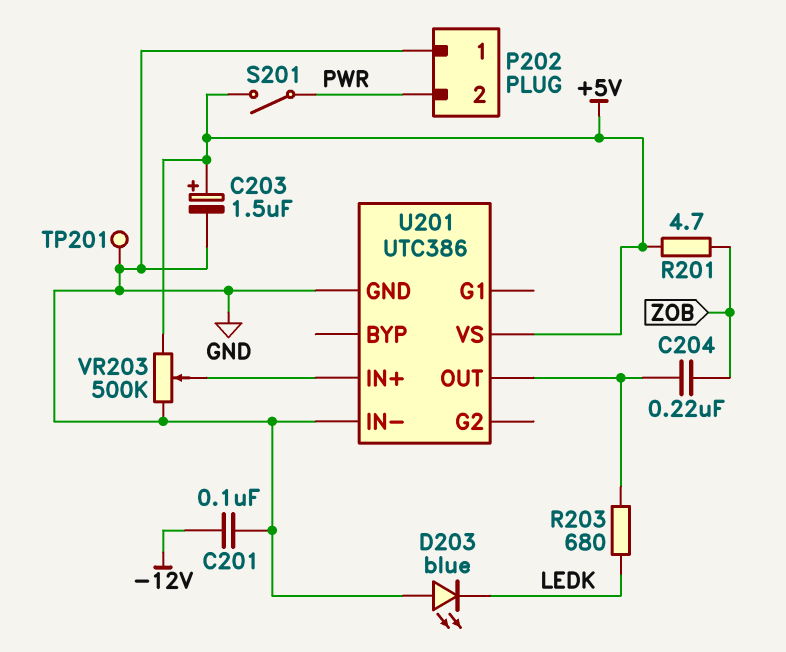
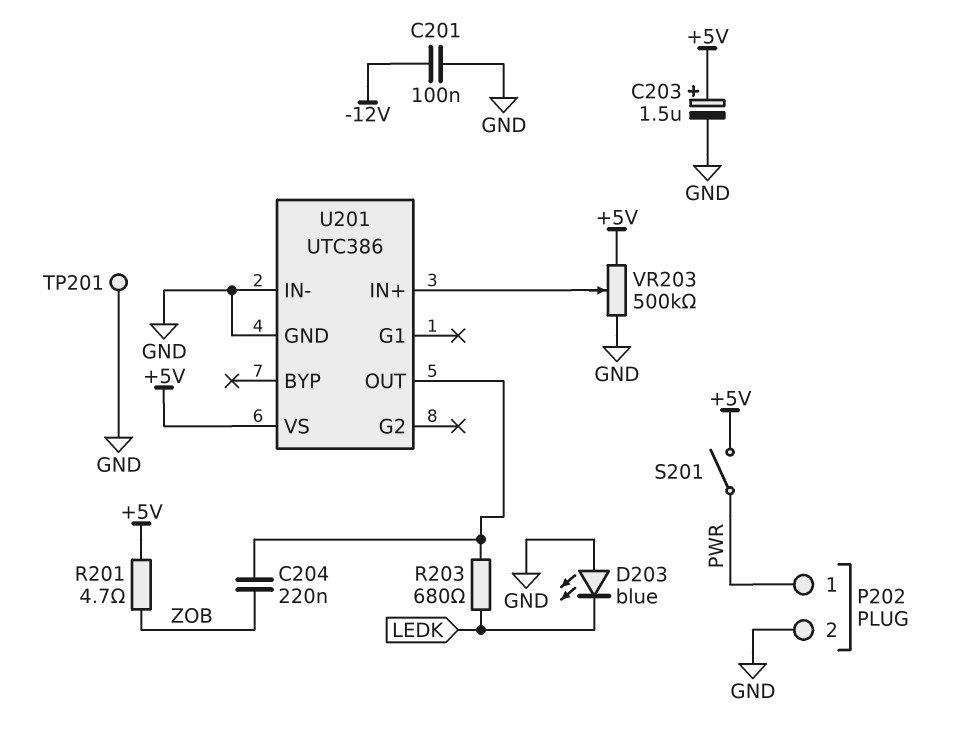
P202 pin 1: GND -> PWR
P202 pin 2: PWR -> GND

